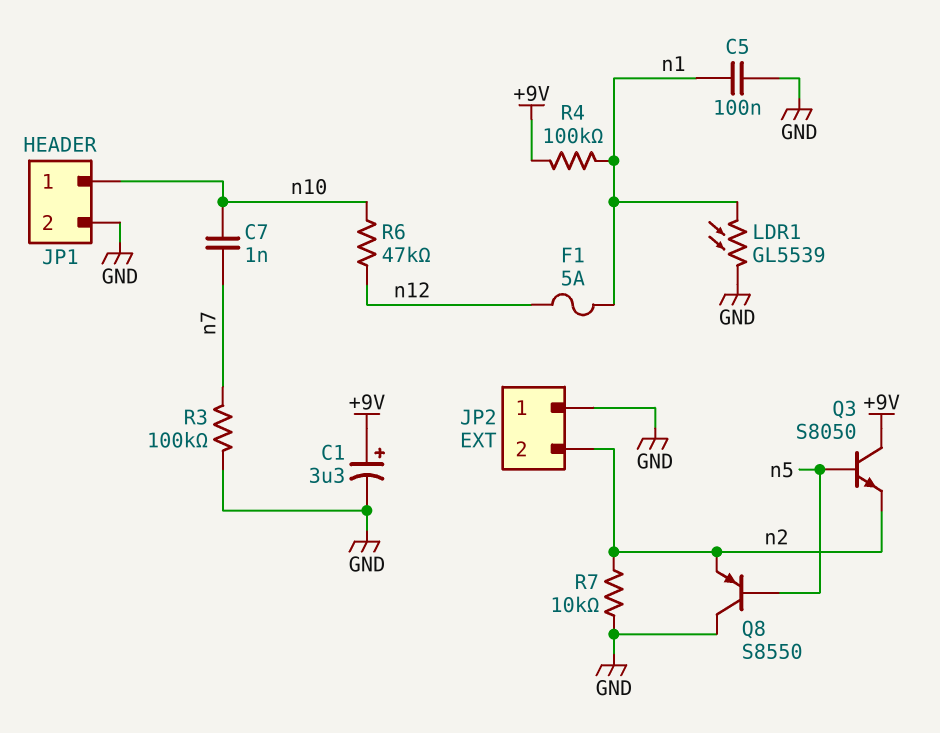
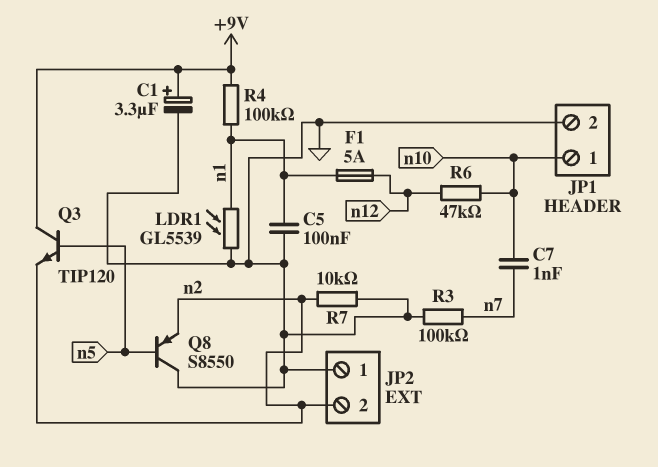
Q3: NPN S8050 (B n5, C +9V, E n2) -> NPN TIP120 (B n5, C +9V, E n2)

